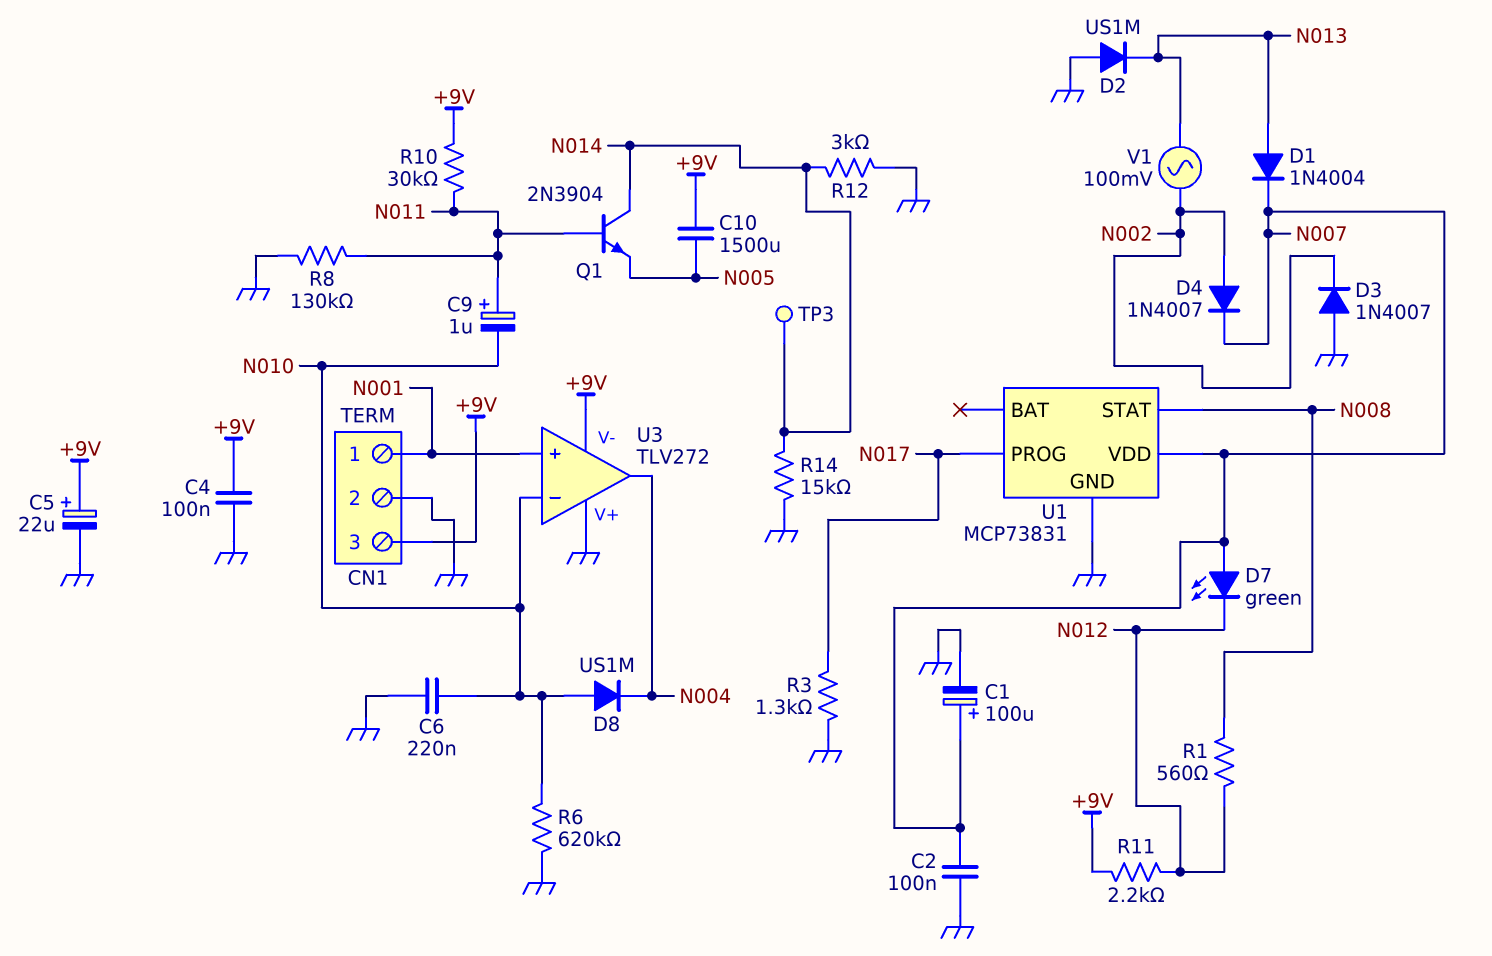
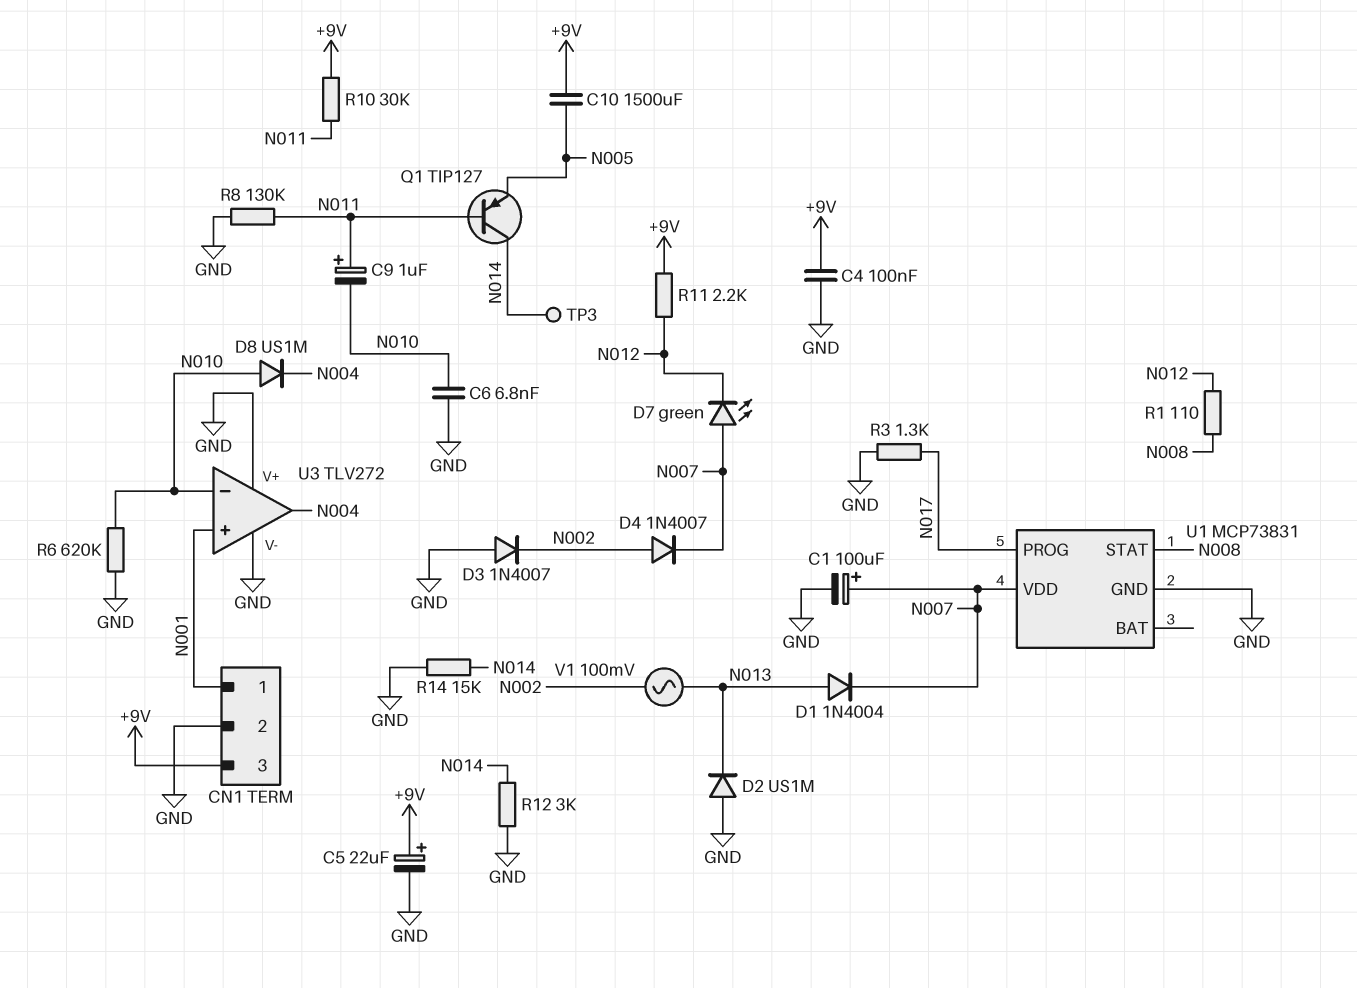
C2: 100nF (GND, N007) -> none
C6: 220nF (GND, N010) -> 6.8nF (GND, N010)
Q1: NPN 2N3904 (B N011, C N014, E N005) -> PNP TIP127 (B N011, C N014, E N005)
R1: 560 (N008, N012) -> 110 (N008, N012)
U3 pin V-: +9V -> GND

